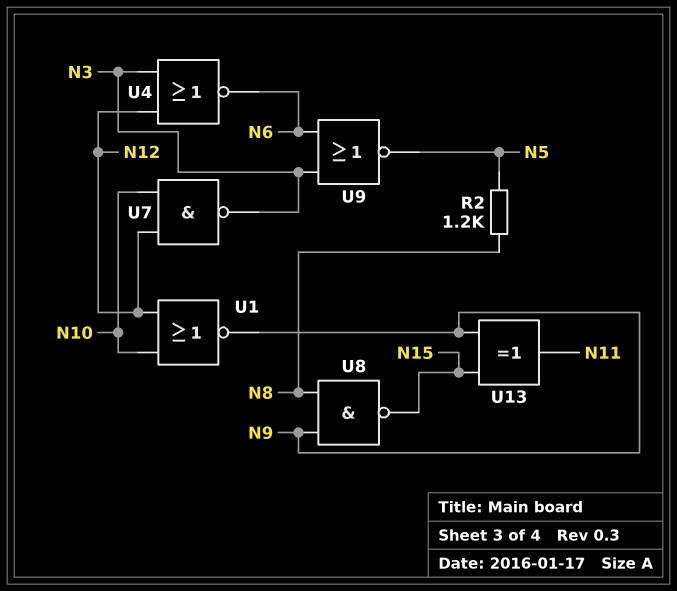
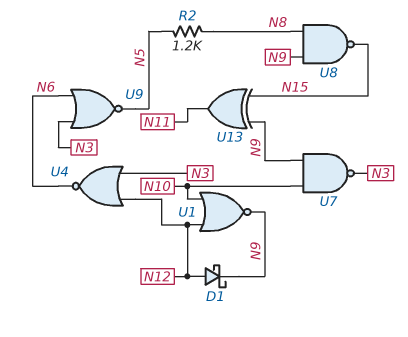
D1: none -> schottky (A N12, K N9)
U7: NAND (in N10, in N12, out N3) -> NAND (in N9, in N10, out N3)

